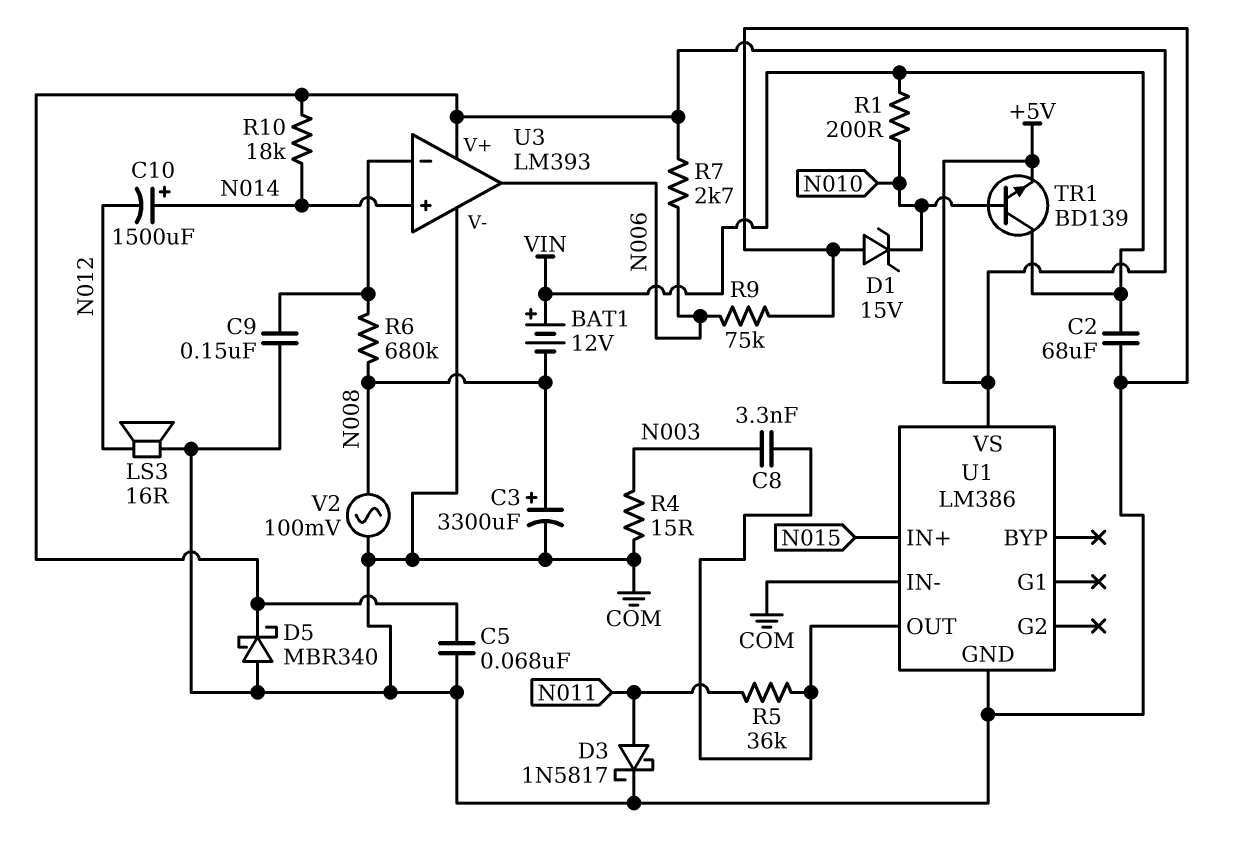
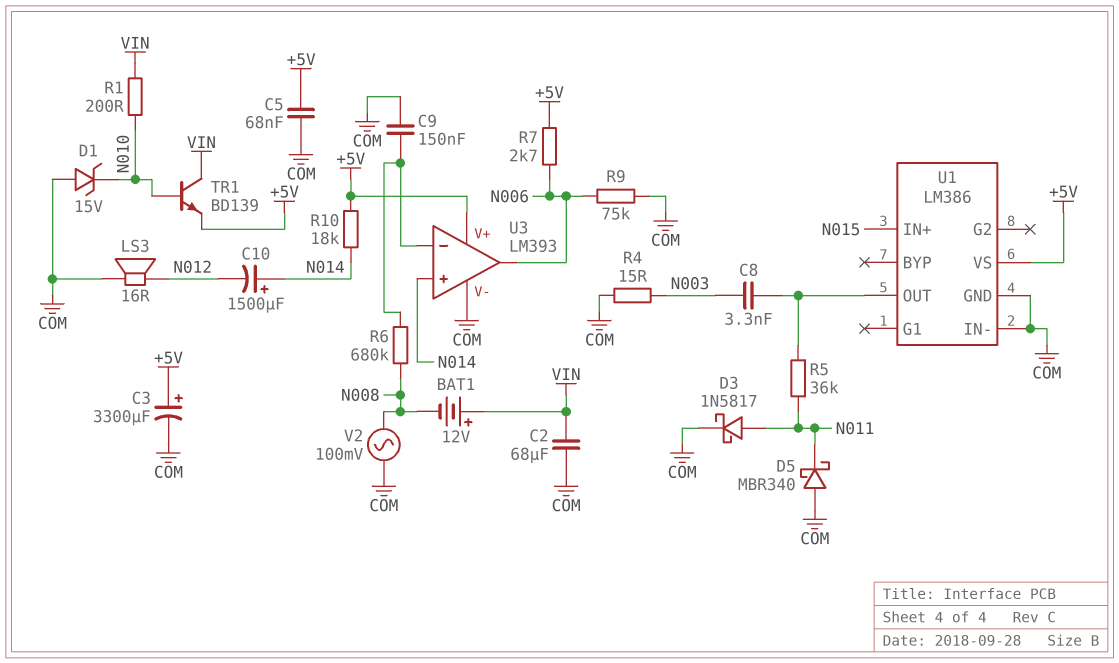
C3: 3300uF (plus N008, minus COM) -> 3300uF (plus +5V, minus COM)
D5: schottky MBR340 (A COM, K +5V) -> schottky MBR340 (A COM, K N011)

